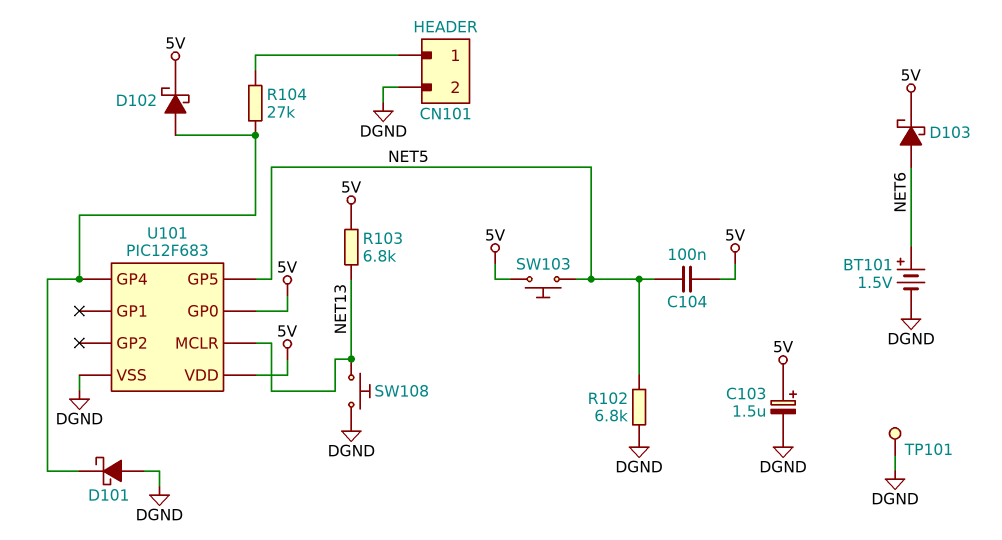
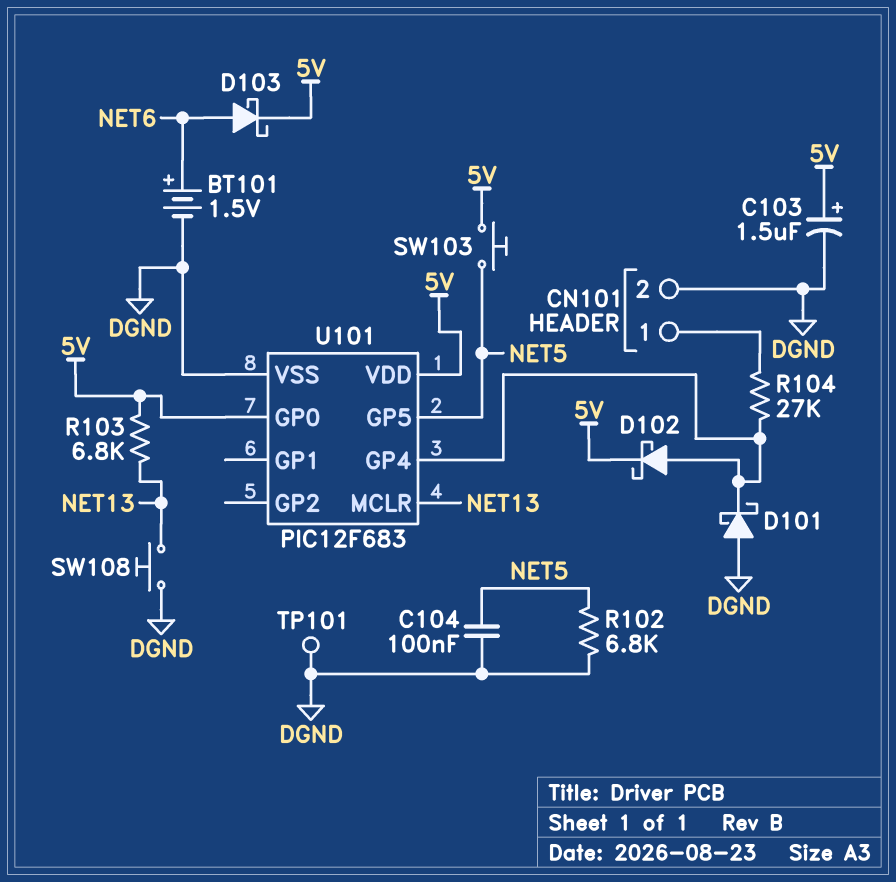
C104: 100nF (5V, NET5) -> 100nF (DGND, NET5)

